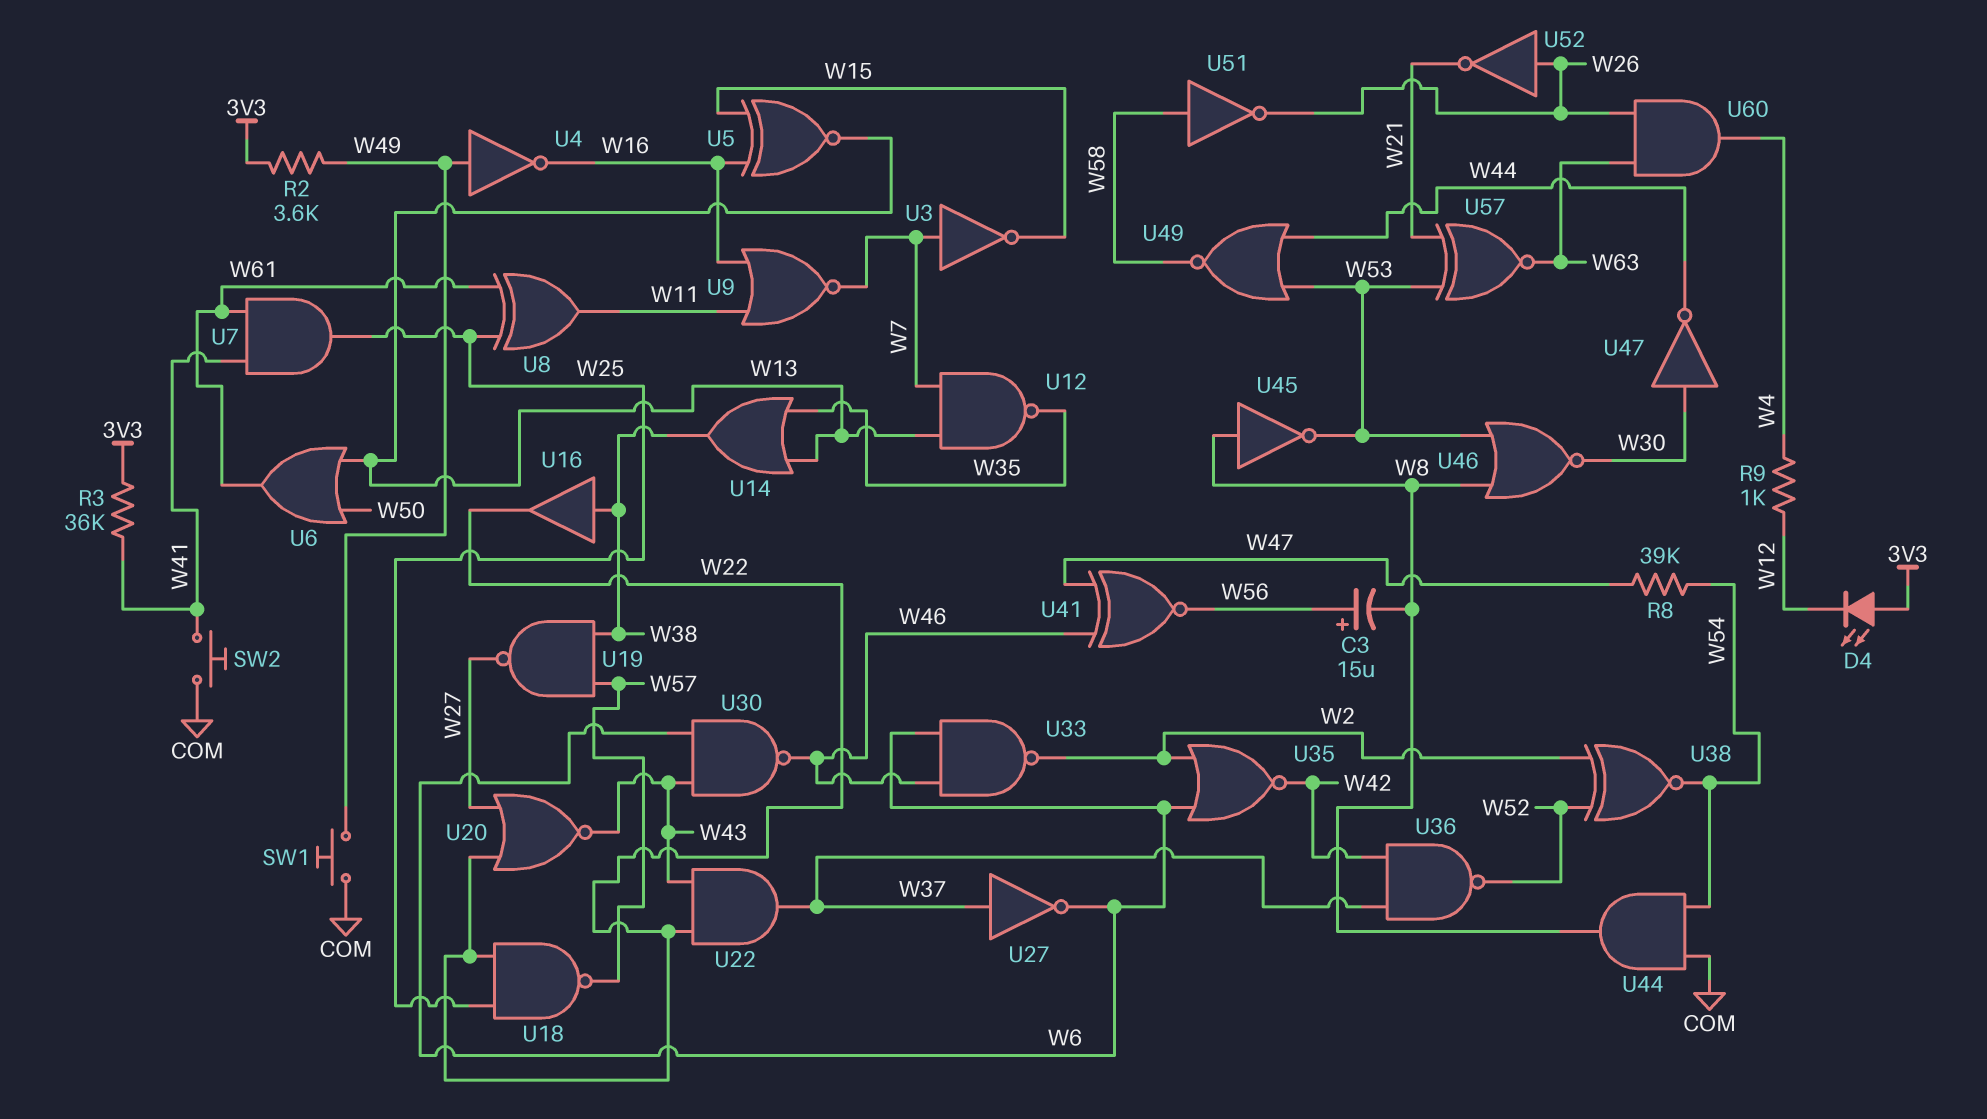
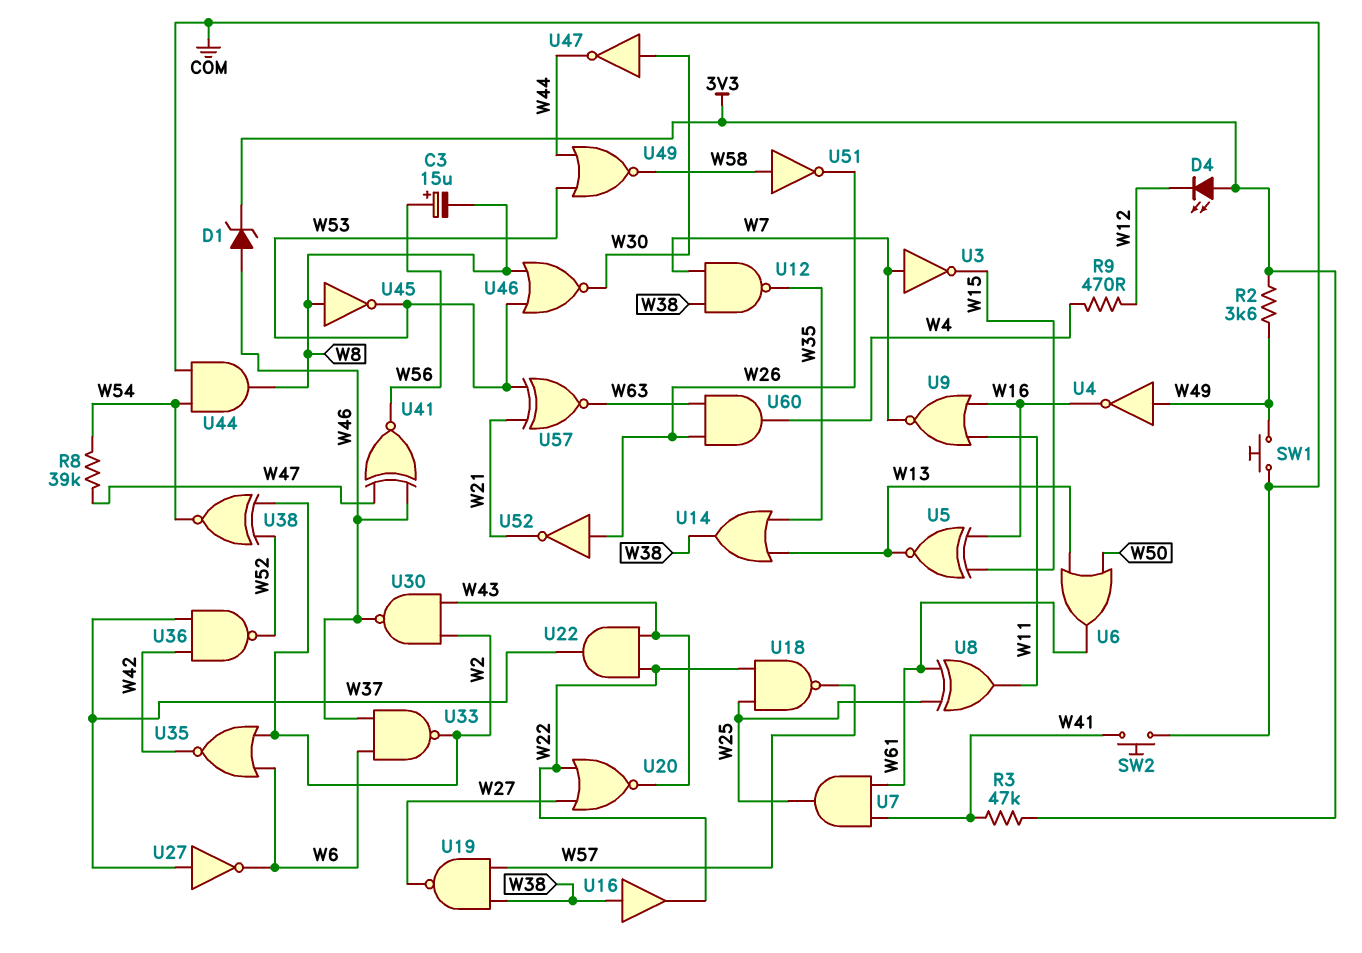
D1: none -> zener (A W46, K 3V3)
R3: 36k (3V3, W41) -> 47k (3V3, W41)
R9: 1k (W4, W12) -> 470 (W4, W12)
U12: NAND (in W7, in W13, out W35) -> NAND (in W7, in W38, out W35)
U30: NAND (in W6, in W43, out W46) -> NAND (in W2, in W43, out W46)

